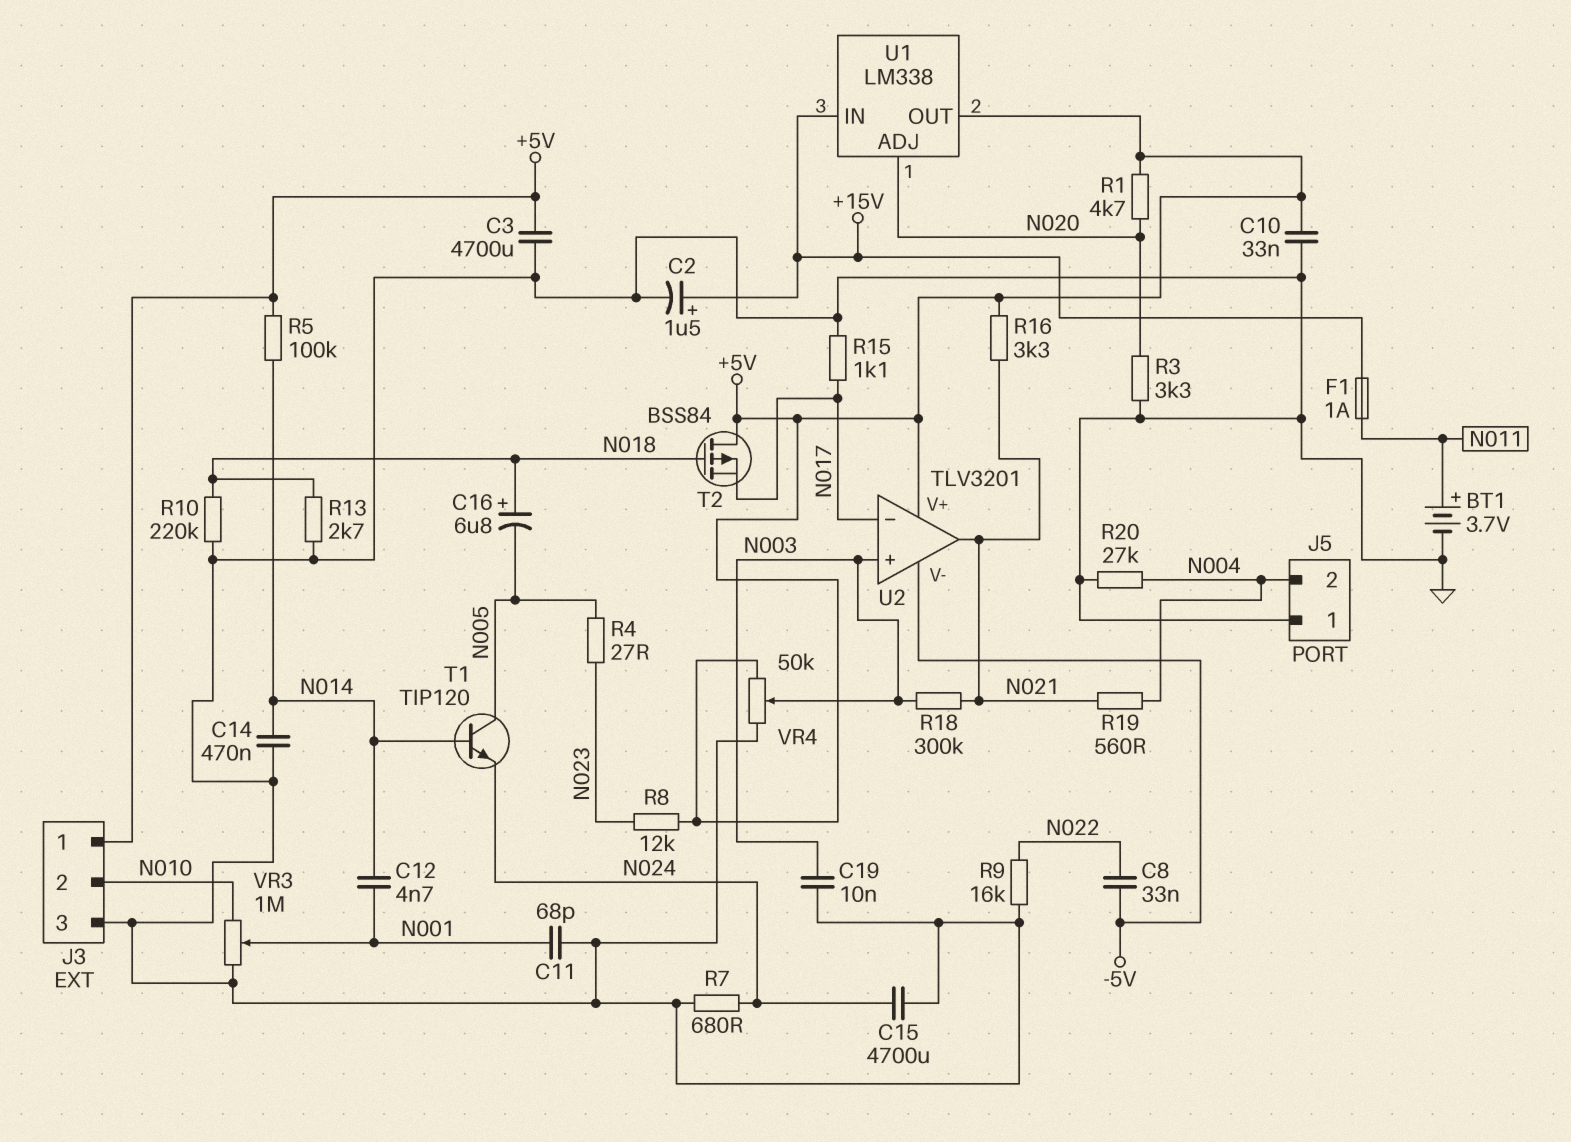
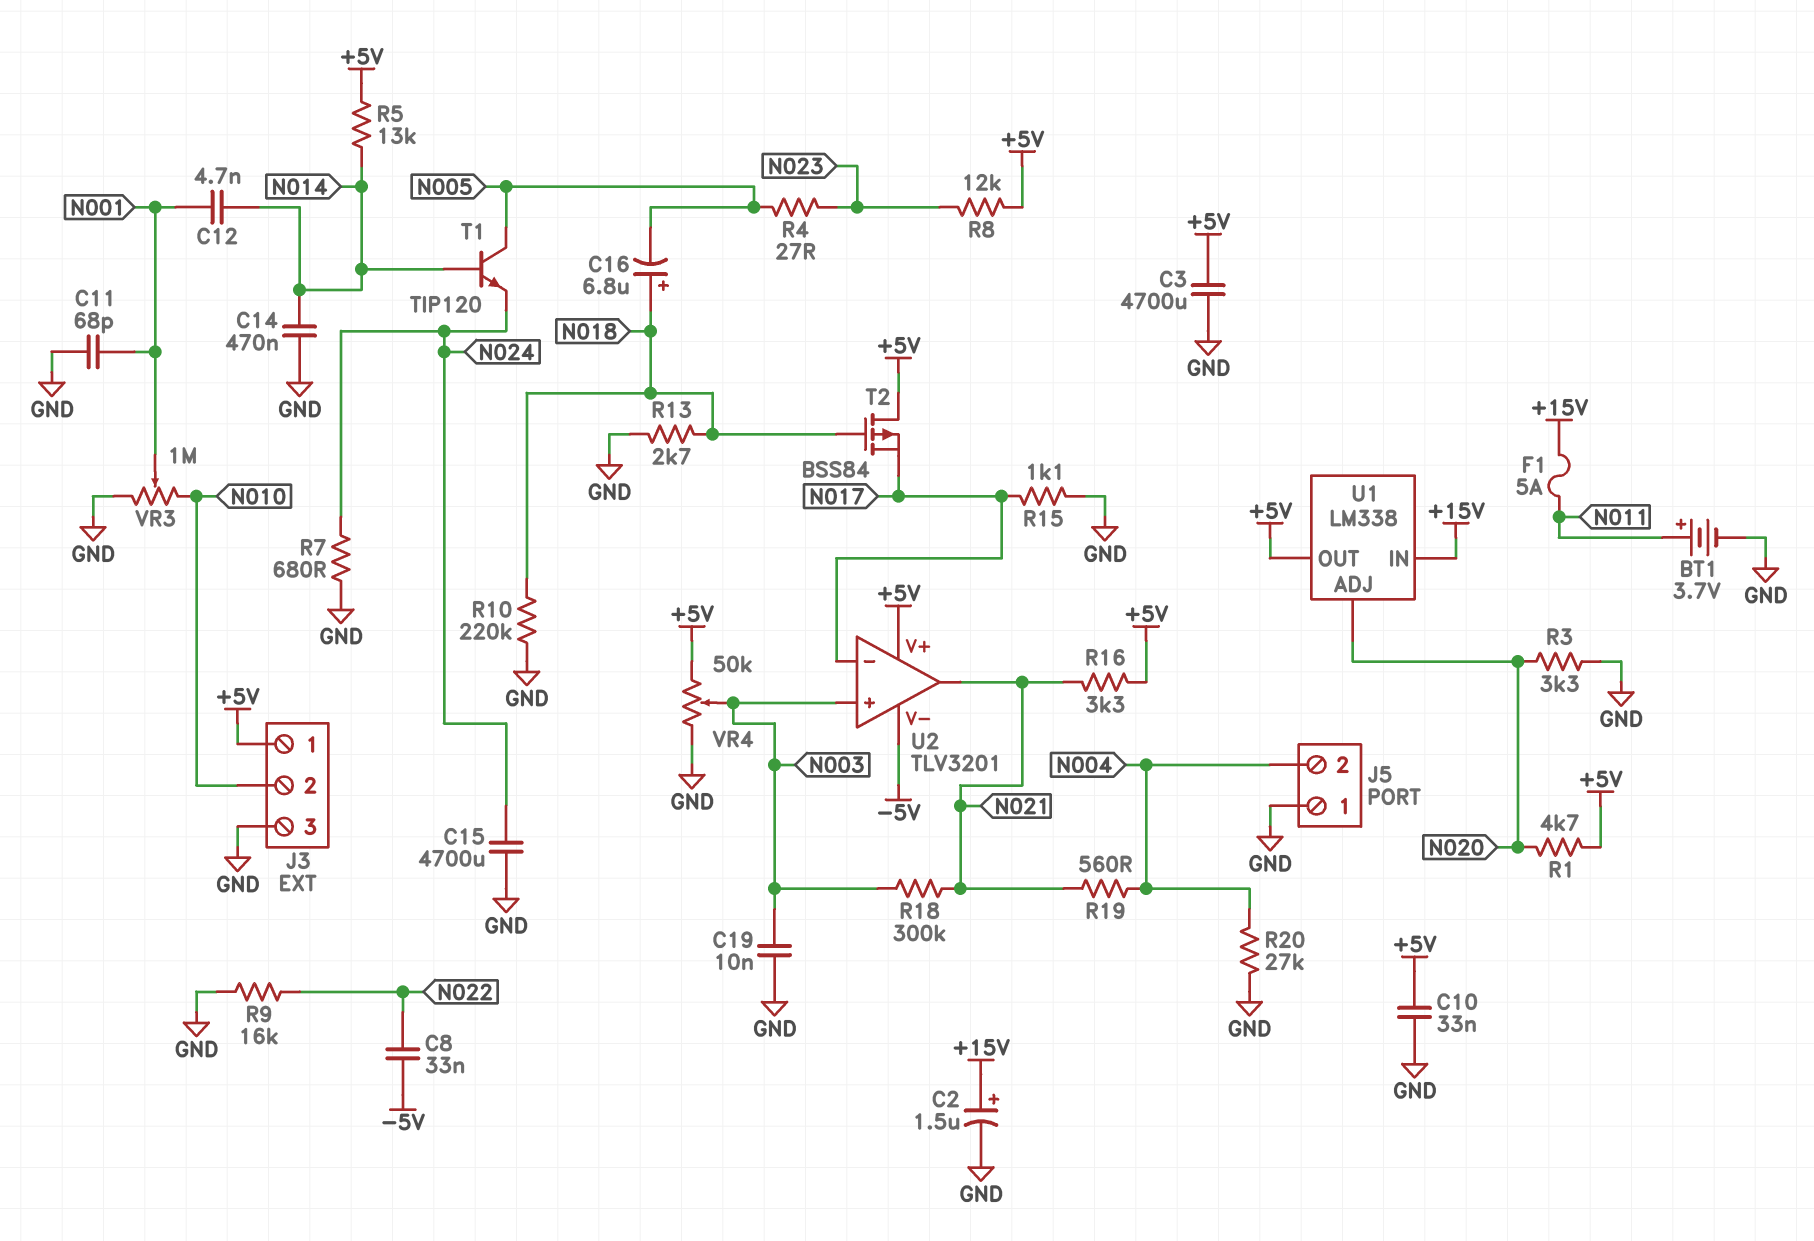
F1: 1A (+15V, N011) -> 5A (+15V, N011)
R5: 100k (+5V, N014) -> 13k (+5V, N014)

